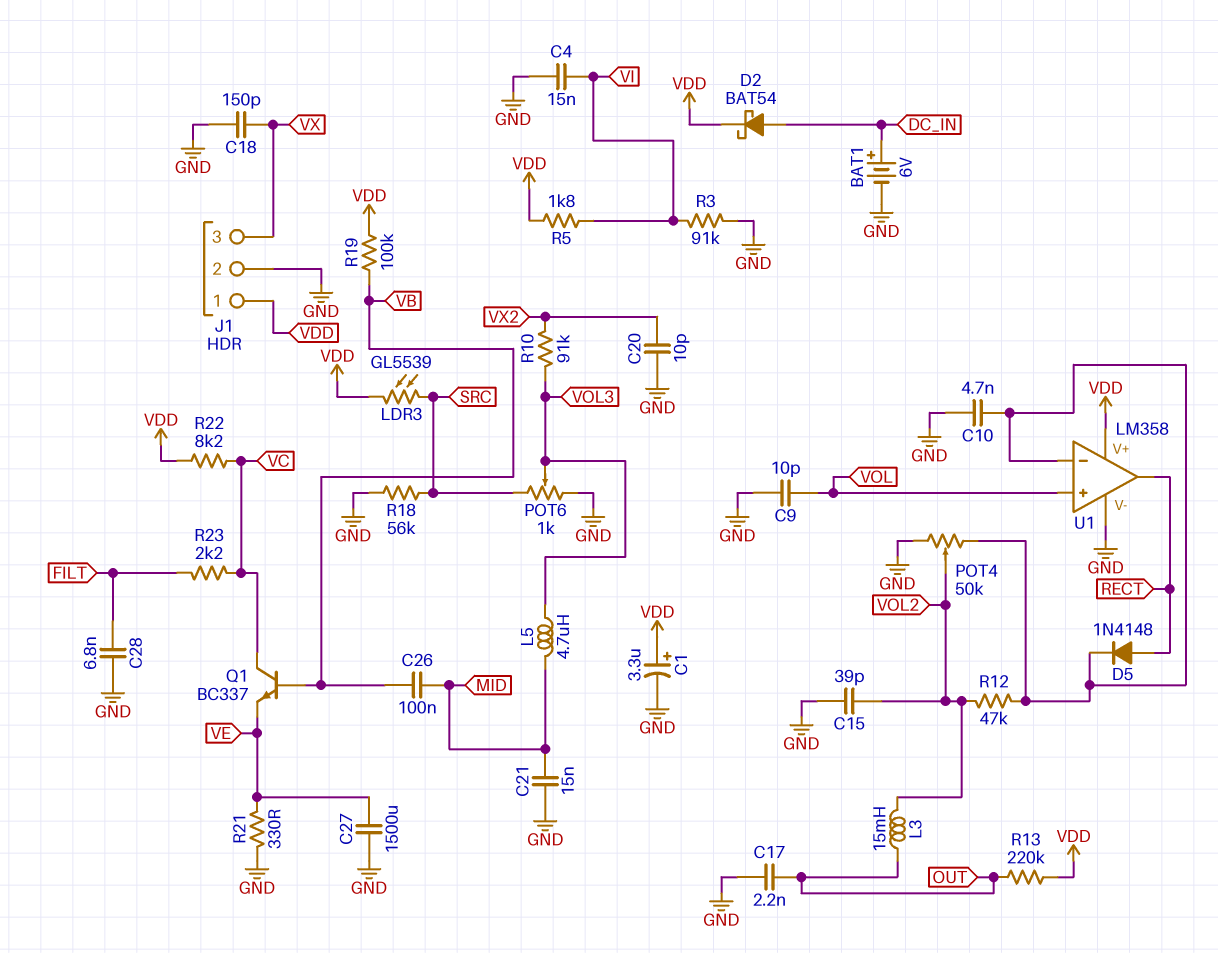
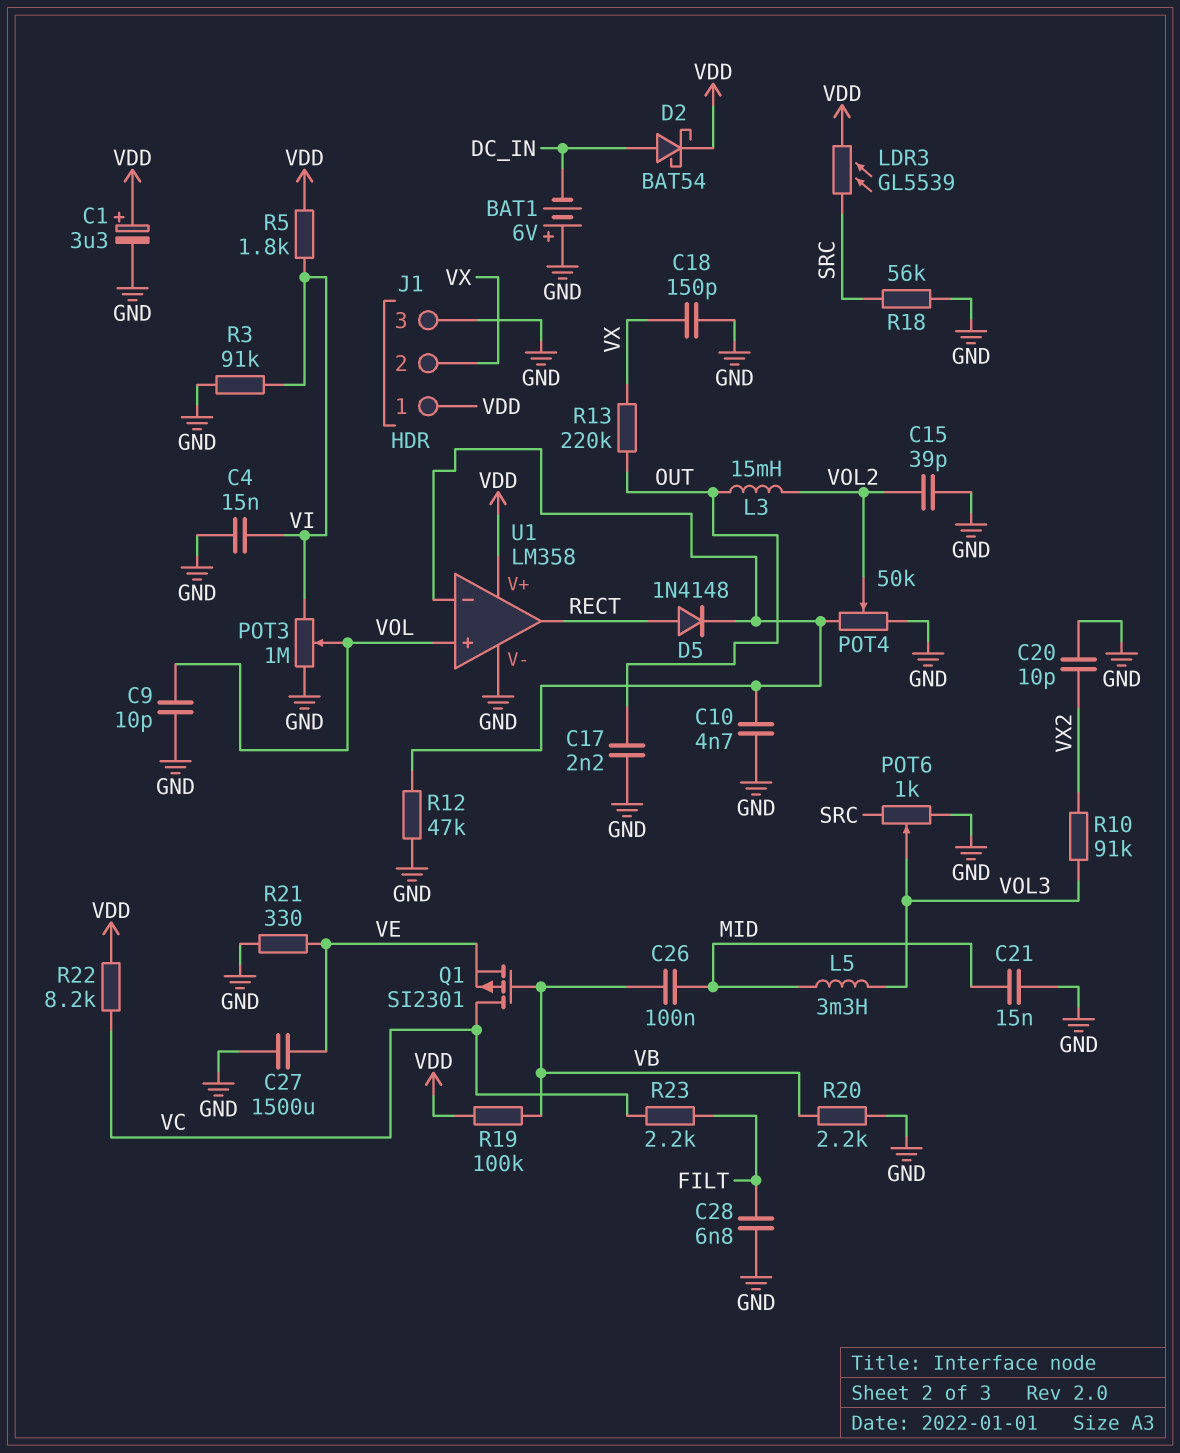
BAT1: 6V (plus DC_IN, minus GND) -> 6V (plus GND, minus DC_IN)
J1 pin 2: GND -> VX
J1 pin 3: VX -> GND
L5: 4.7uH (MID, VOL3) -> 3.3mH (MID, VOL3)
POT3: none -> 1M (GND, VI, wiper VOL)
Q1: NPN BC337 (B VB, C VC, E VE) -> PMOS SI2301 (G VB, D VC, S VE)
R12: 47k (U1/in-, VOL2) -> 47k (GND, U1/in-)
R13: 220k (OUT, VDD) -> 220k (OUT, VX)
R20: none -> 2.2k (GND, VB)

